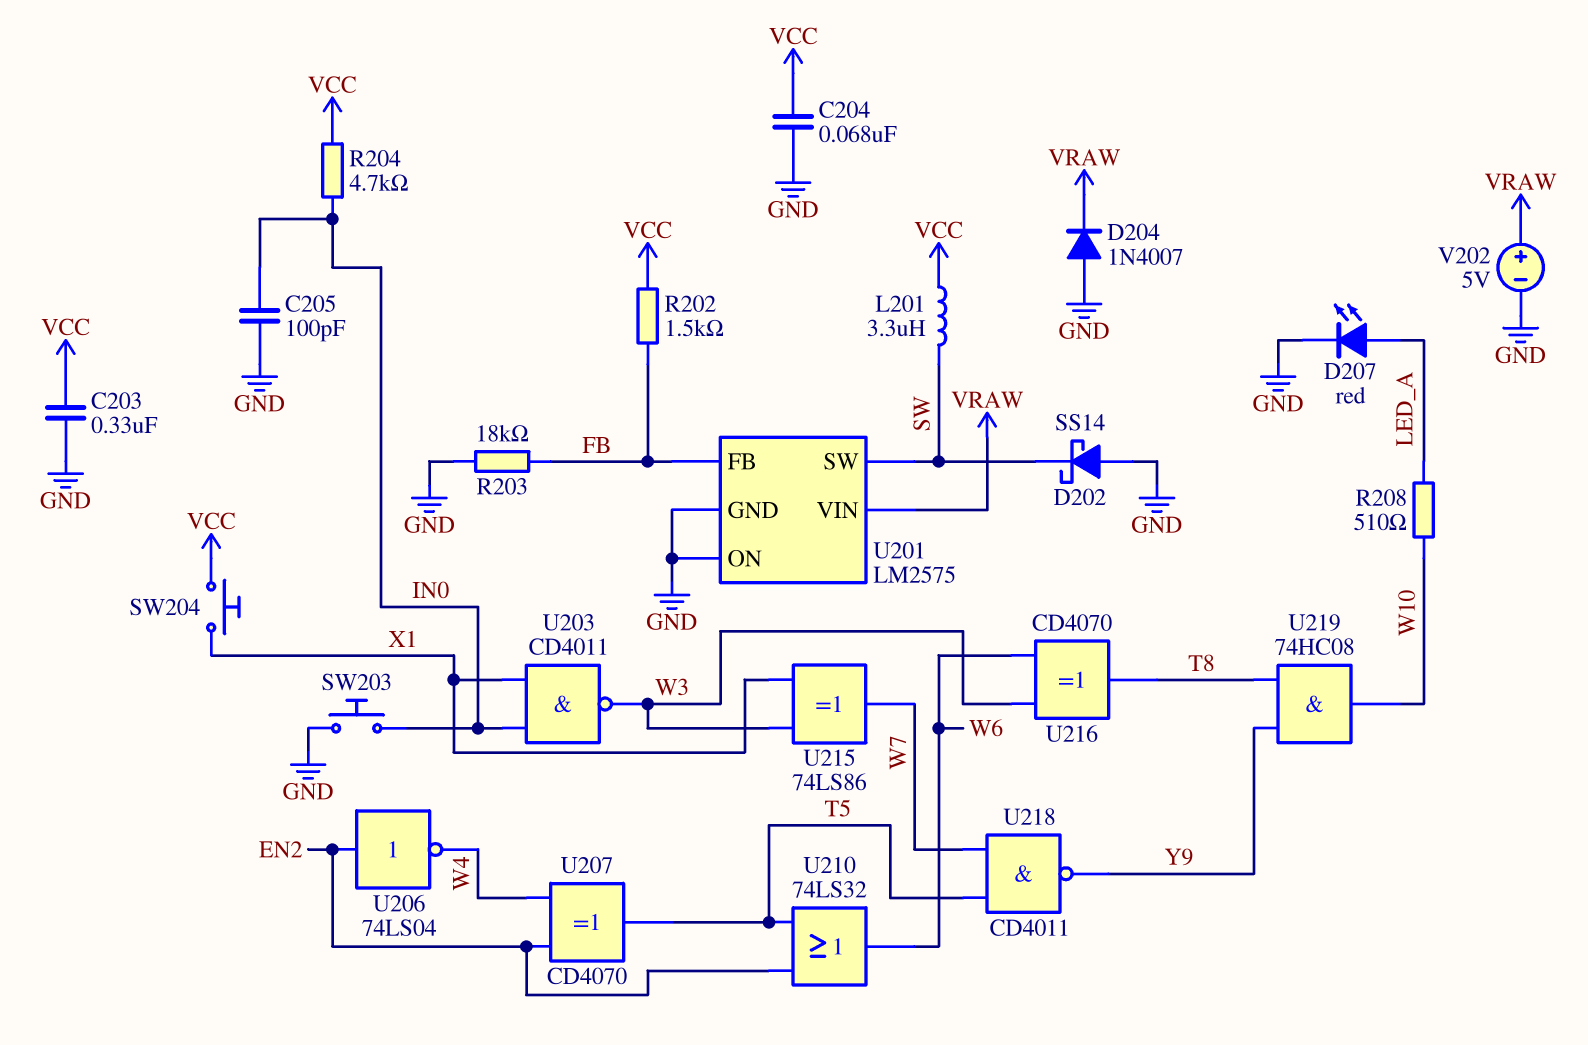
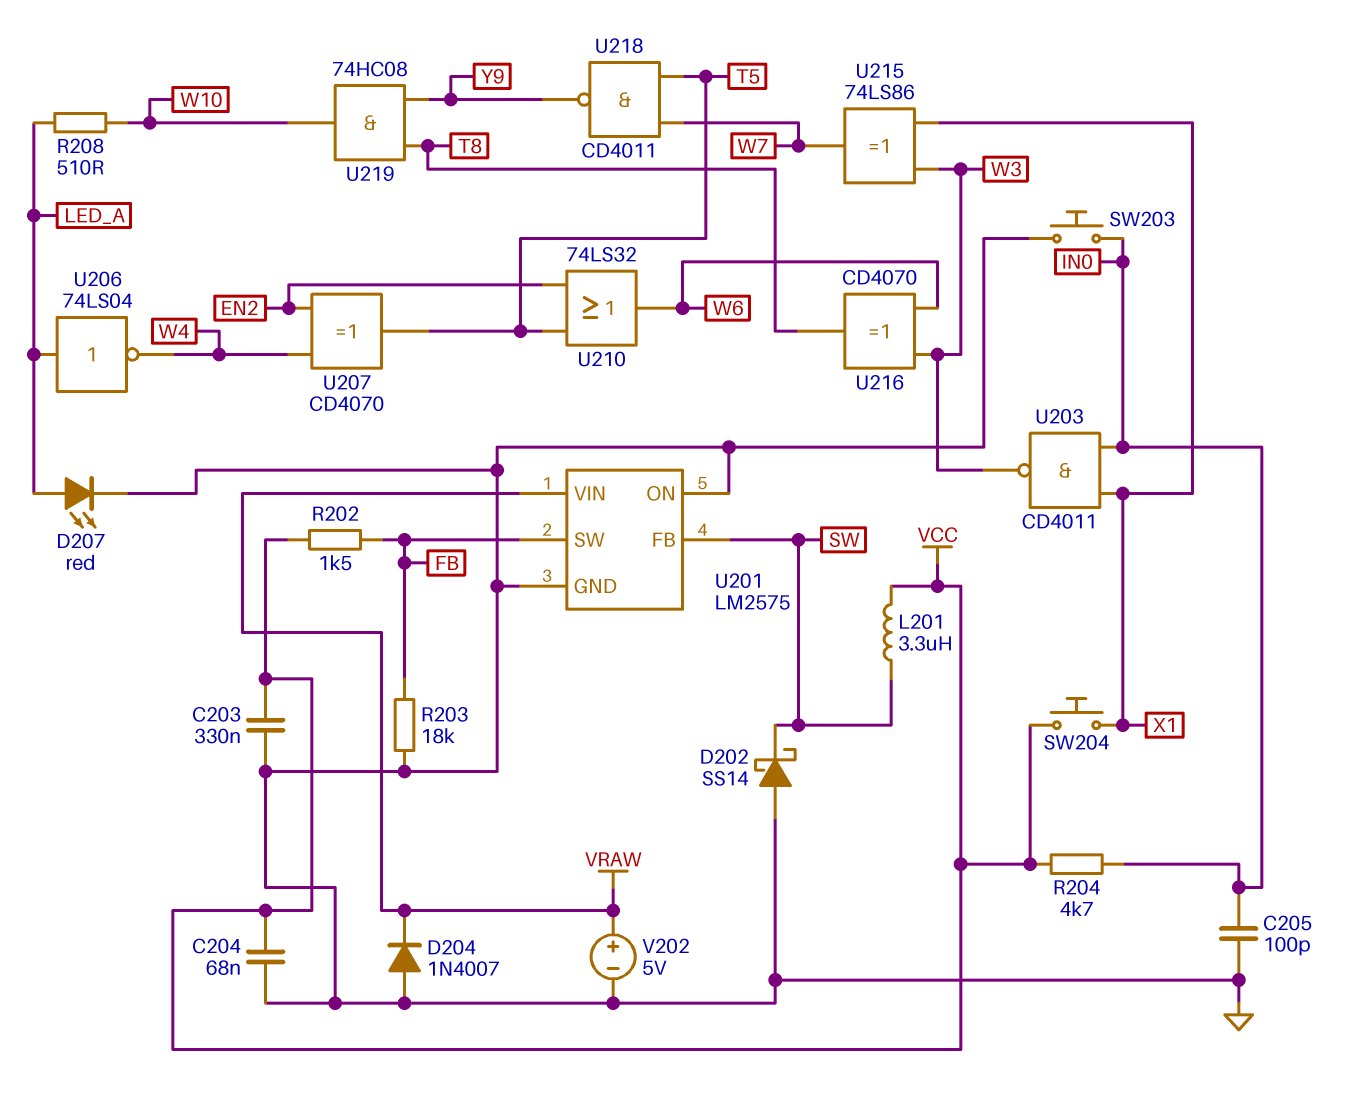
U201 pin FB: FB -> SW
U201 pin SW: SW -> FB
U206: NOT 74LS04 (in EN2, out W4) -> NOT 74LS04 (in LED_A, out W4)

